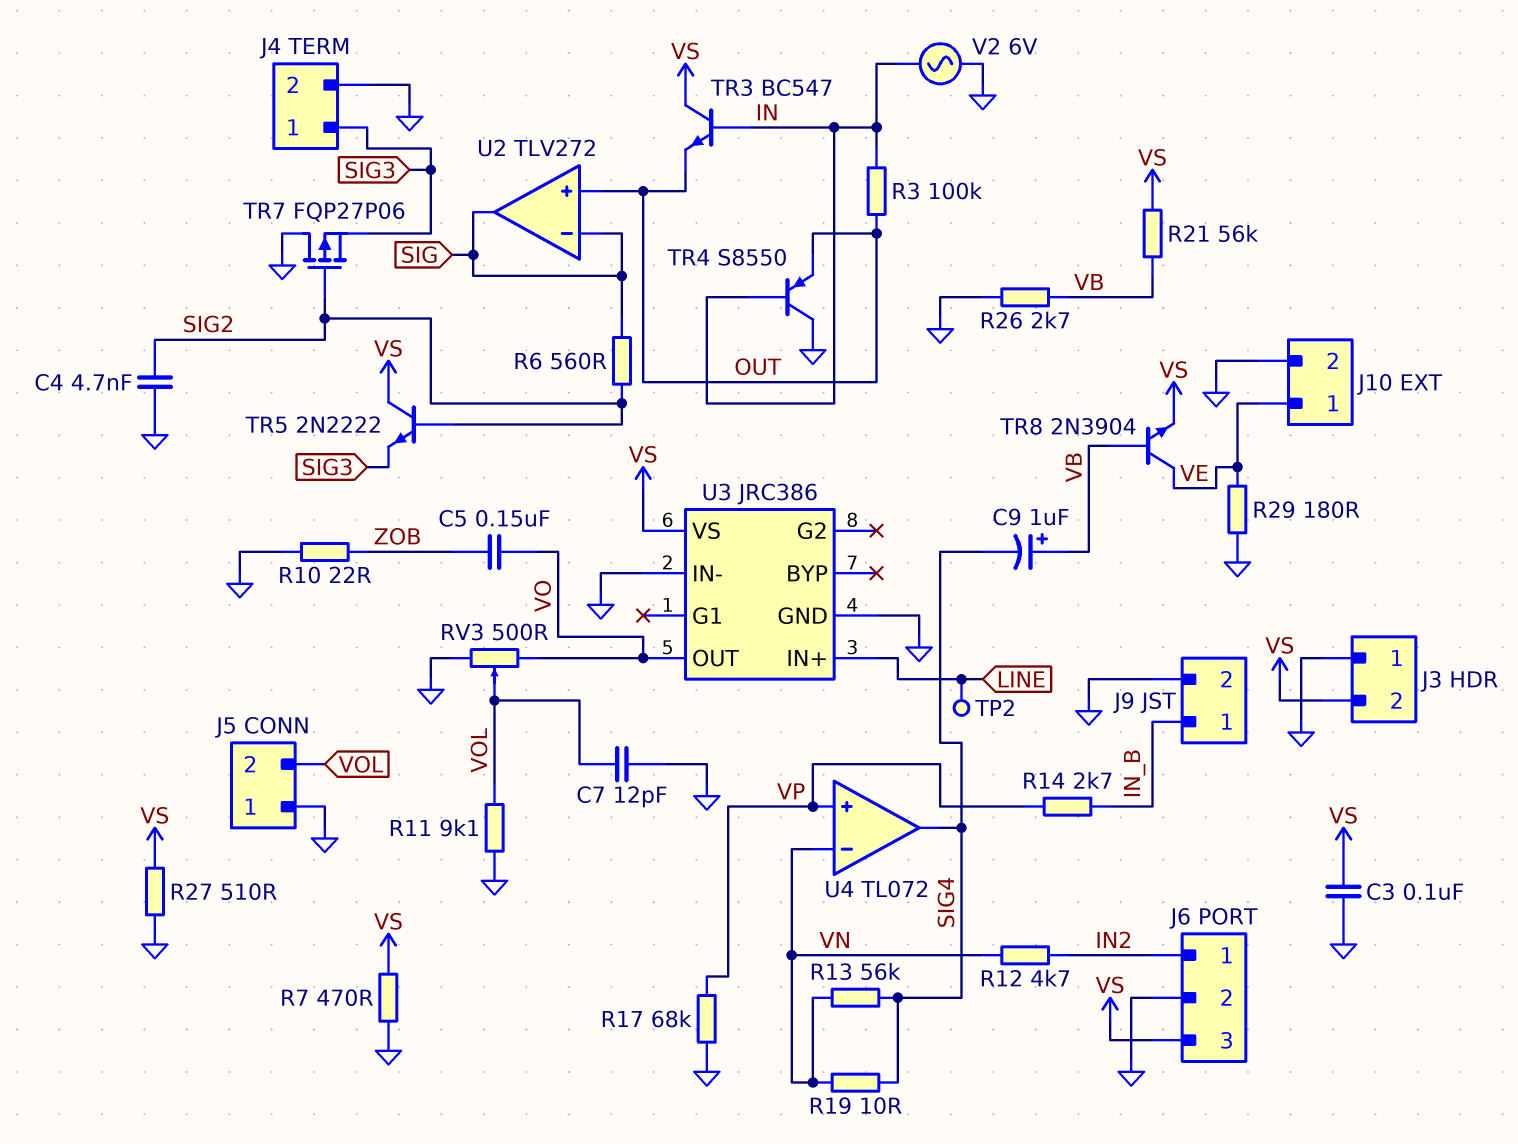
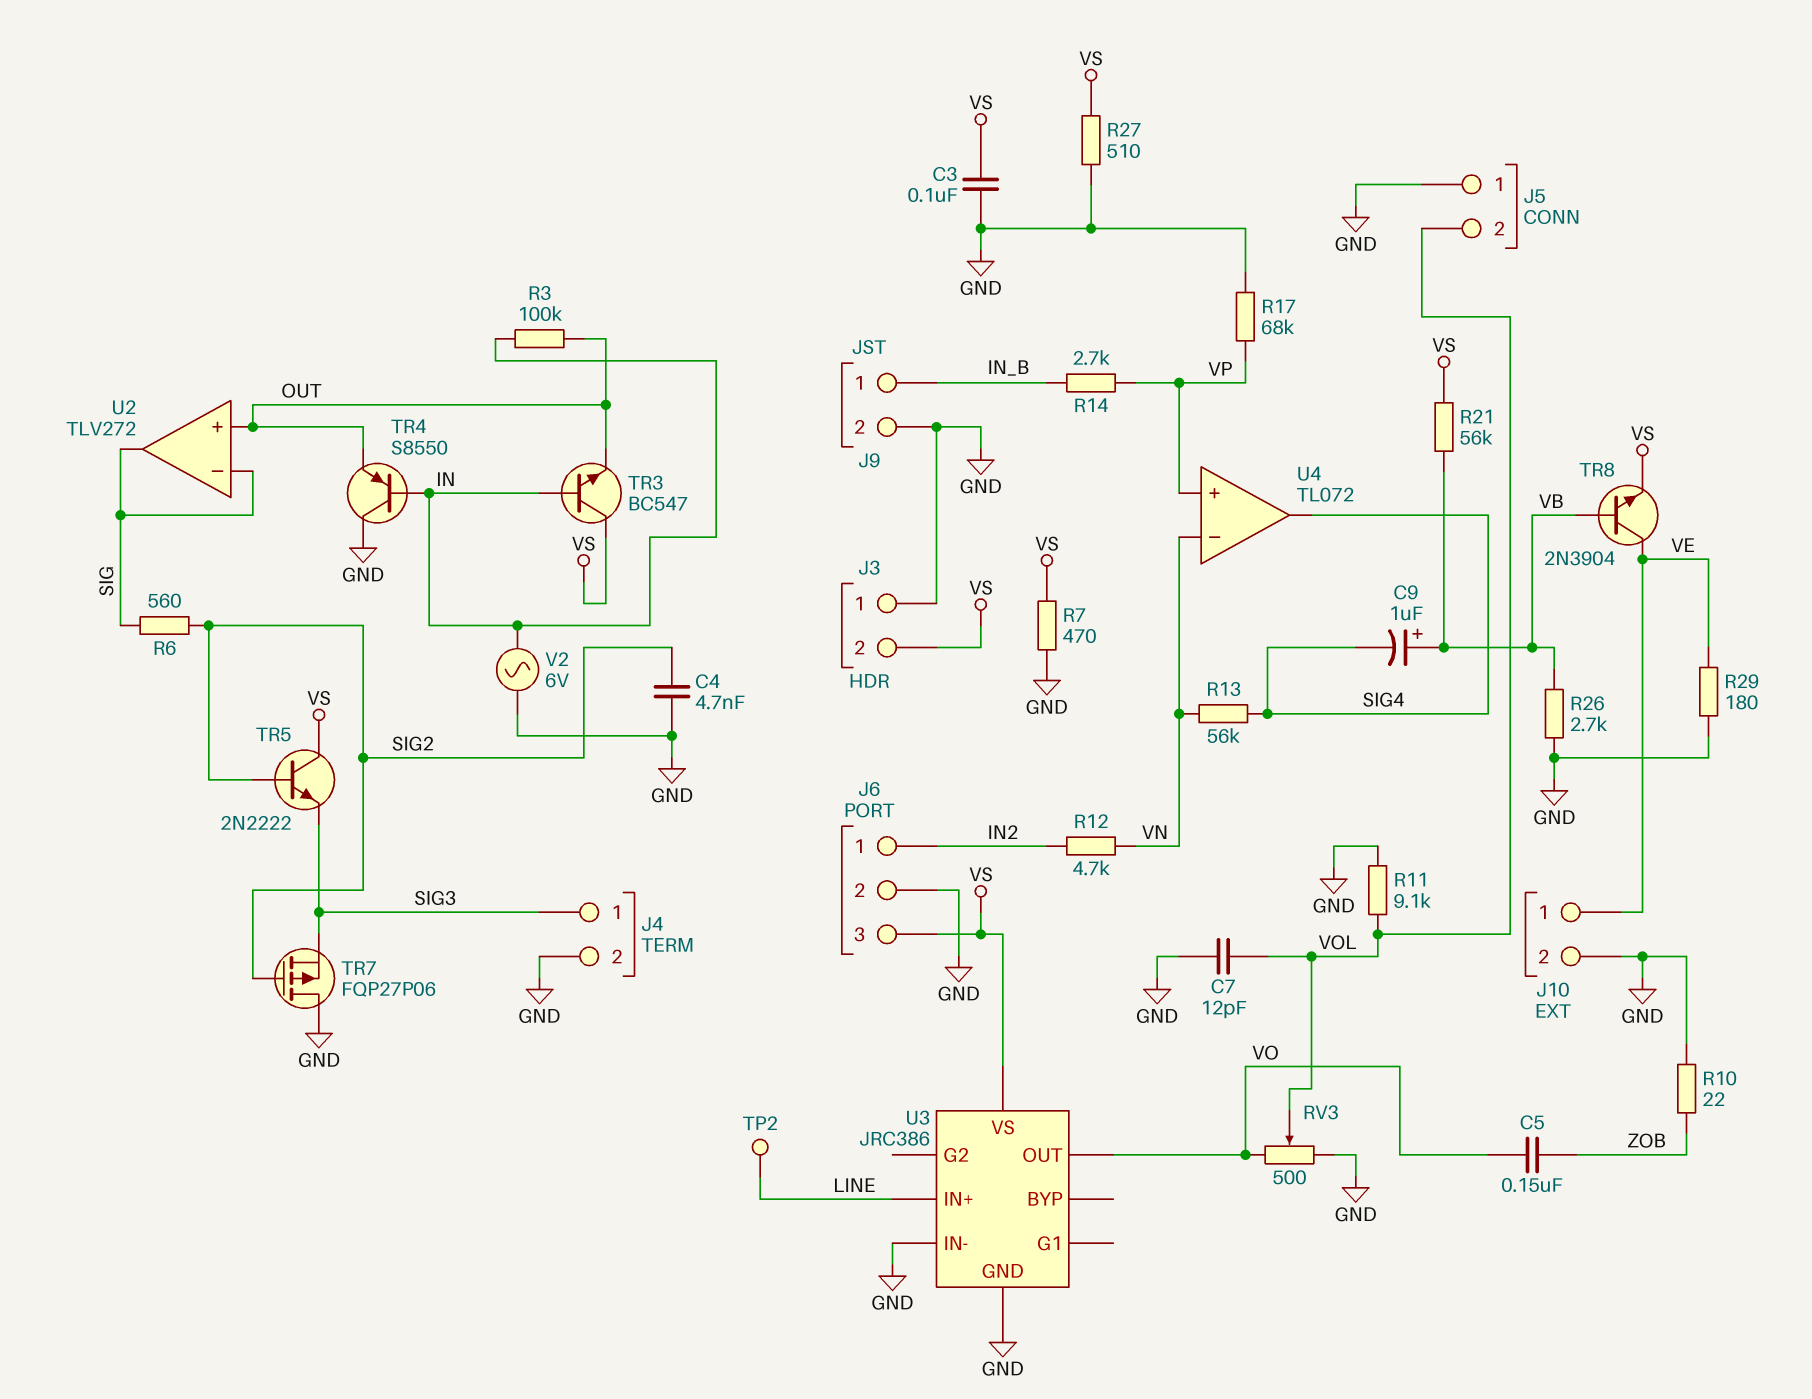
R19: 10 (SIG4, VN) -> none

